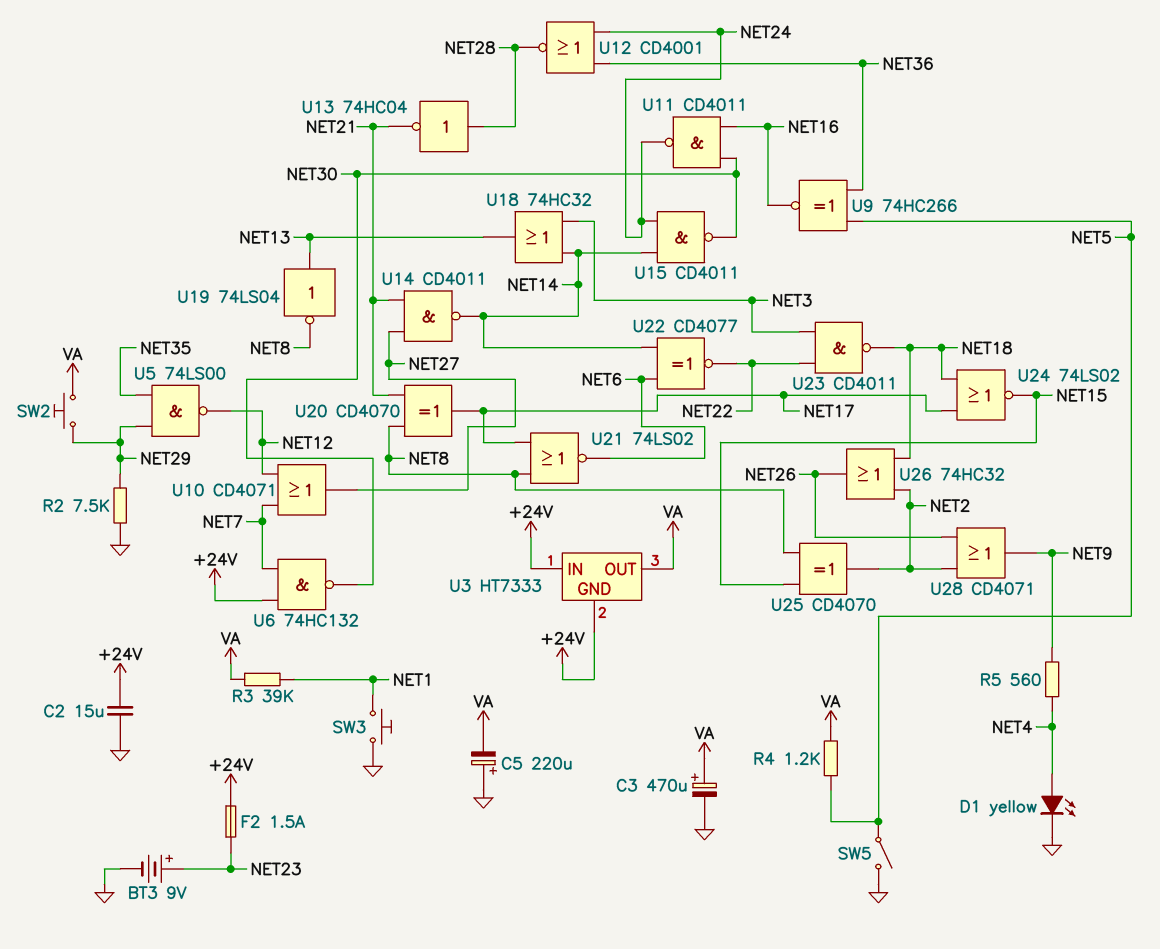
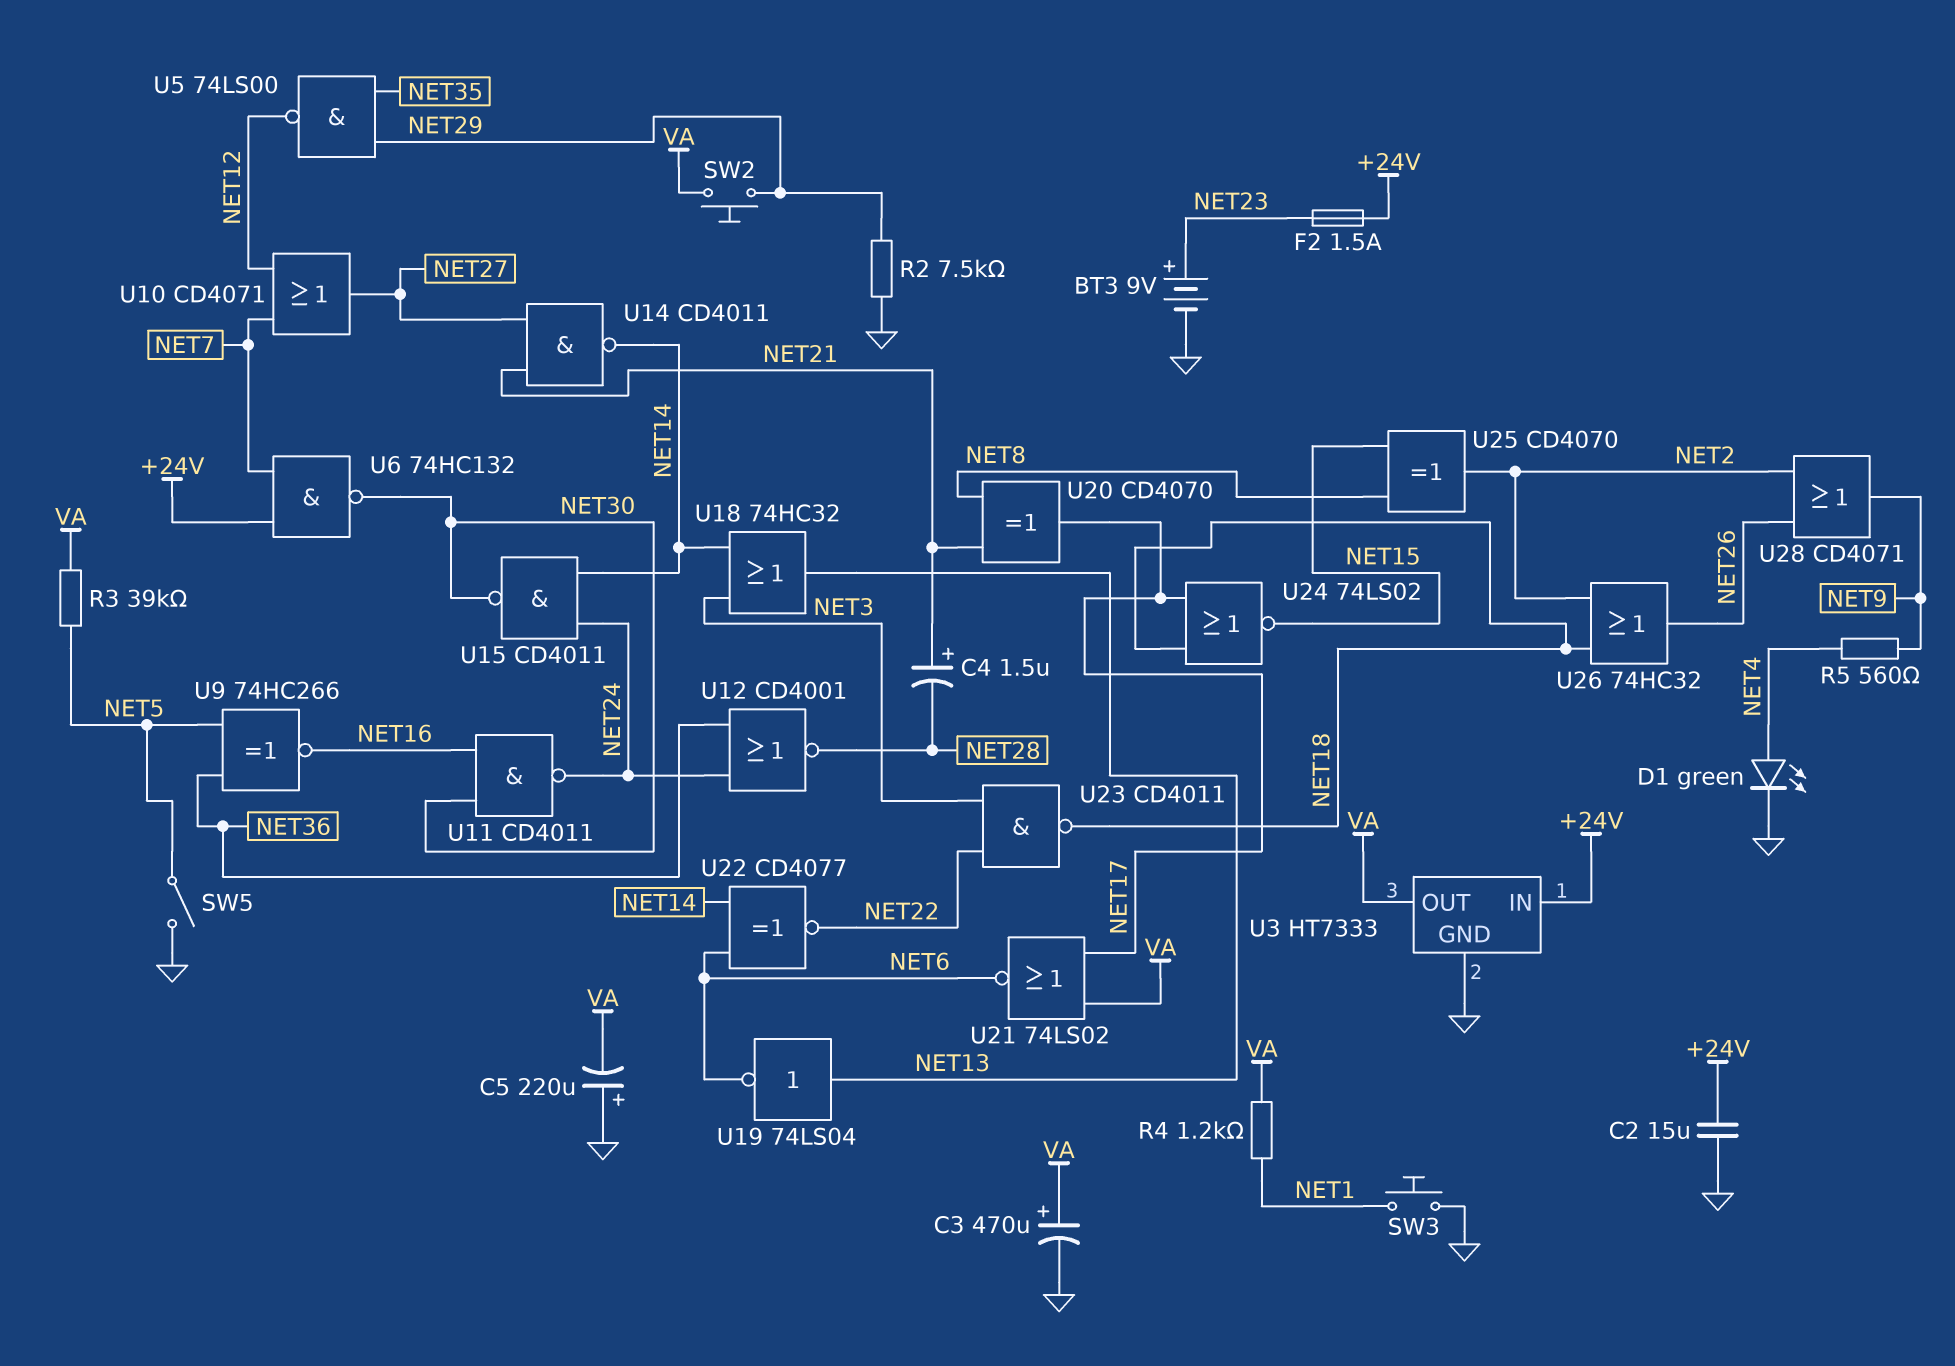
C4: none -> 1.5uF (plus NET21, minus NET28)
D1: LED yellow (A NET4, K GND) -> LED green (A NET4, K GND)
R3: 39k (NET1, VA) -> 39k (NET5, VA)
R4: 1.2k (NET5, VA) -> 1.2k (NET1, VA)
U3 pin GND: +24V -> GND
U13: NOT 74HC04 (in NET28, out NET21) -> none
U19: NOT 74LS04 (in NET13, out NET8) -> NOT 74LS04 (in NET13, out NET6)
U21: NOR 74LS02 (in NET8, in NET17, out NET6) -> NOR 74LS02 (in NET17, in VA, out NET6)

